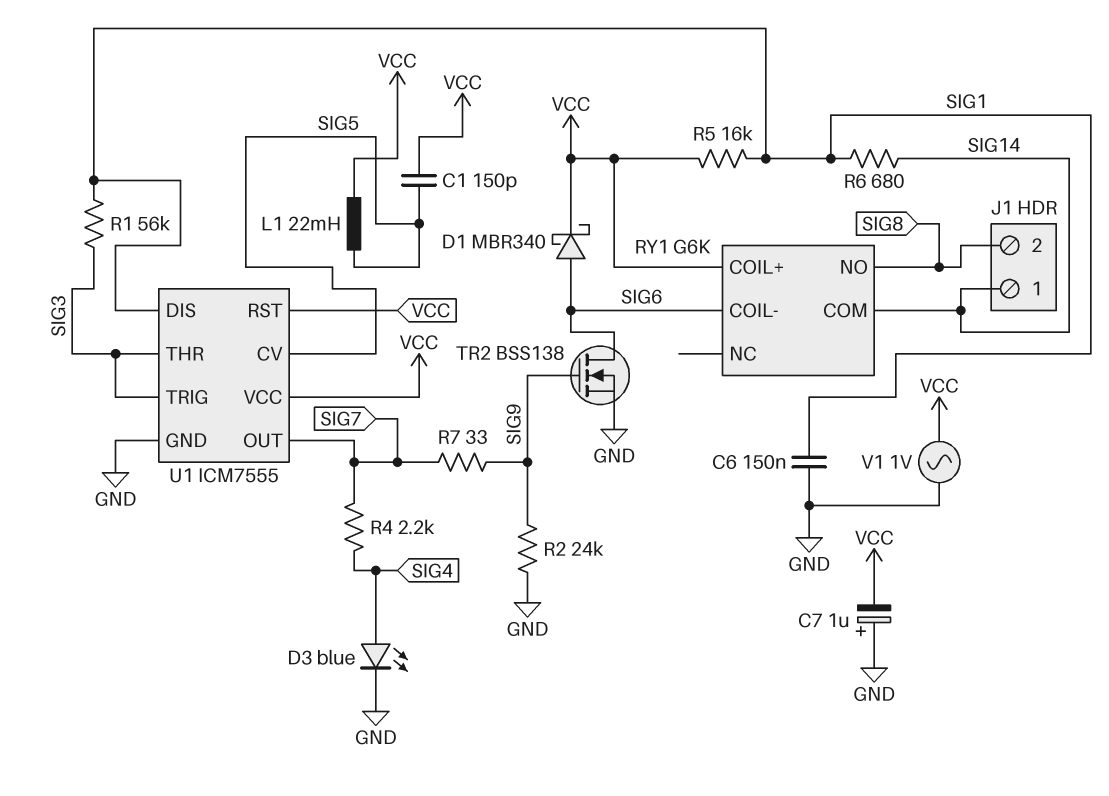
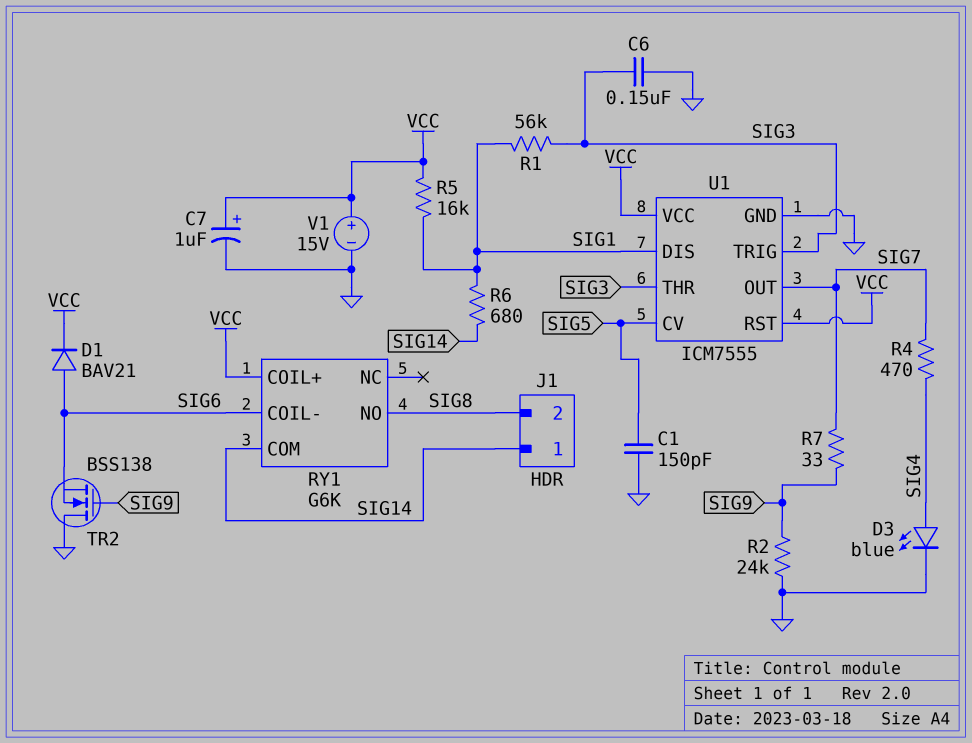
C1: 150pF (SIG5, VCC) -> 150pF (GND, SIG5)
C6: 150nF (GND, SIG1) -> 150nF (GND, SIG3)
C7: 1uF (plus GND, minus VCC) -> 1uF (plus VCC, minus GND)
D1: schottky MBR340 (A SIG6, K VCC) -> diode BAV21 (A SIG6, K VCC)
L1: 22mH (SIG5, VCC) -> none
R4: 2.2k (SIG4, SIG7) -> 470 (SIG4, SIG7)
TR2: NMOS BSS138 (G SIG9, D SIG6, S GND) -> NMOS BSS138 (G SIG9, D GND, S SIG6)
V1: AC 1V (GND, VCC) -> 15V (plus VCC, minus GND)

